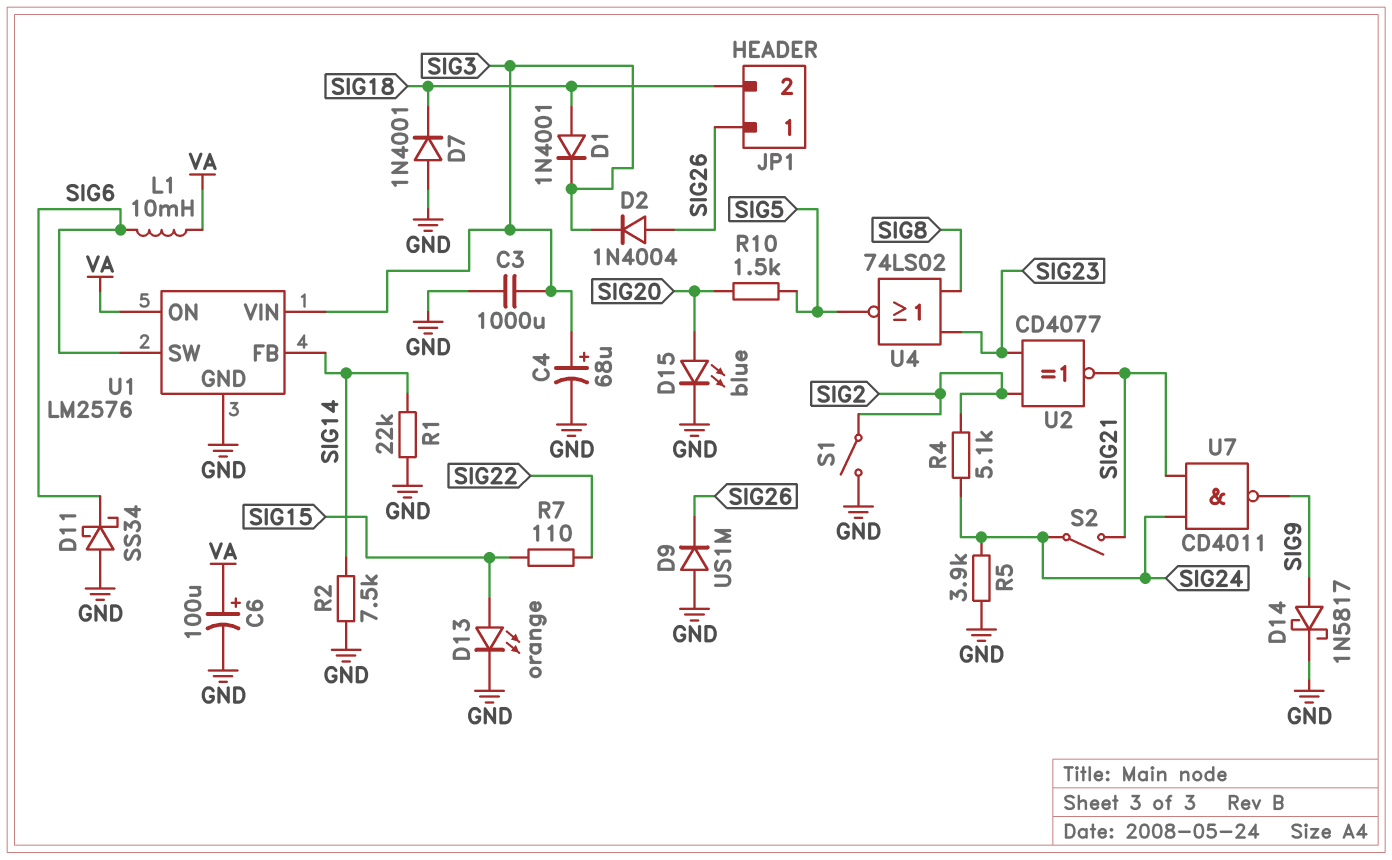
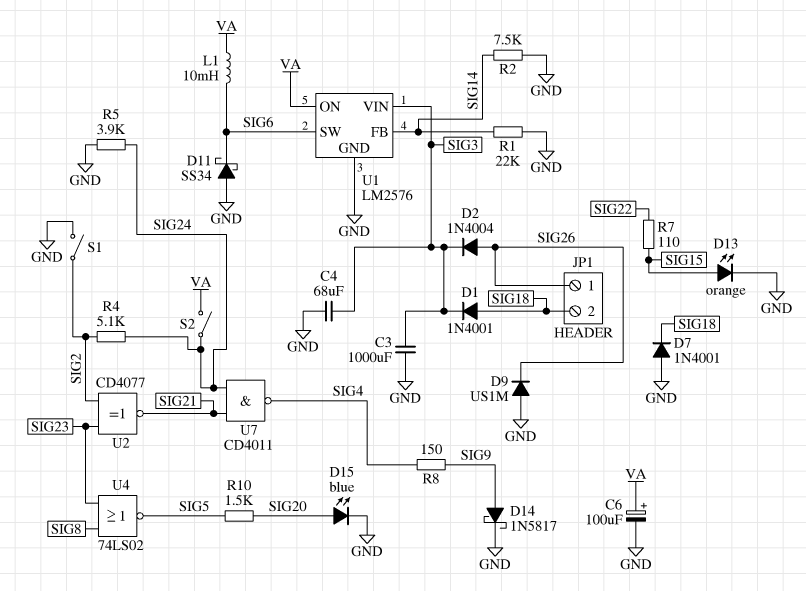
C4: 68uF (plus SIG3, minus GND) -> 68uF (GND, SIG3)
R8: none -> 150 (SIG4, SIG9)
S2: switch (SIG21, SIG24) -> switch (SIG24, VA)
U7: NAND CD4011 (in SIG21, in SIG24, out SIG9) -> NAND CD4011 (in SIG21, in SIG24, out SIG4)

